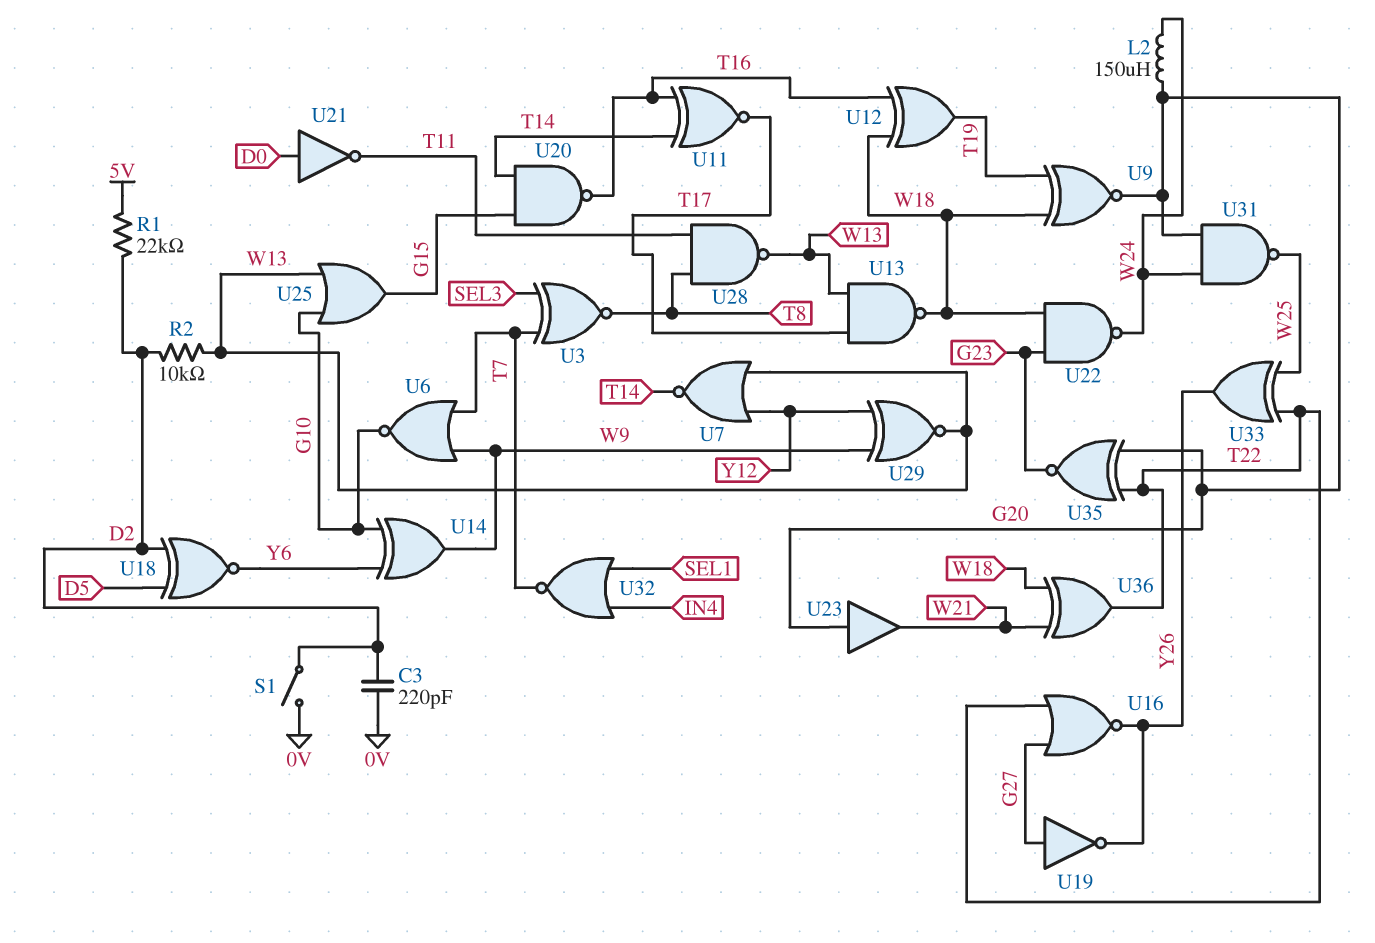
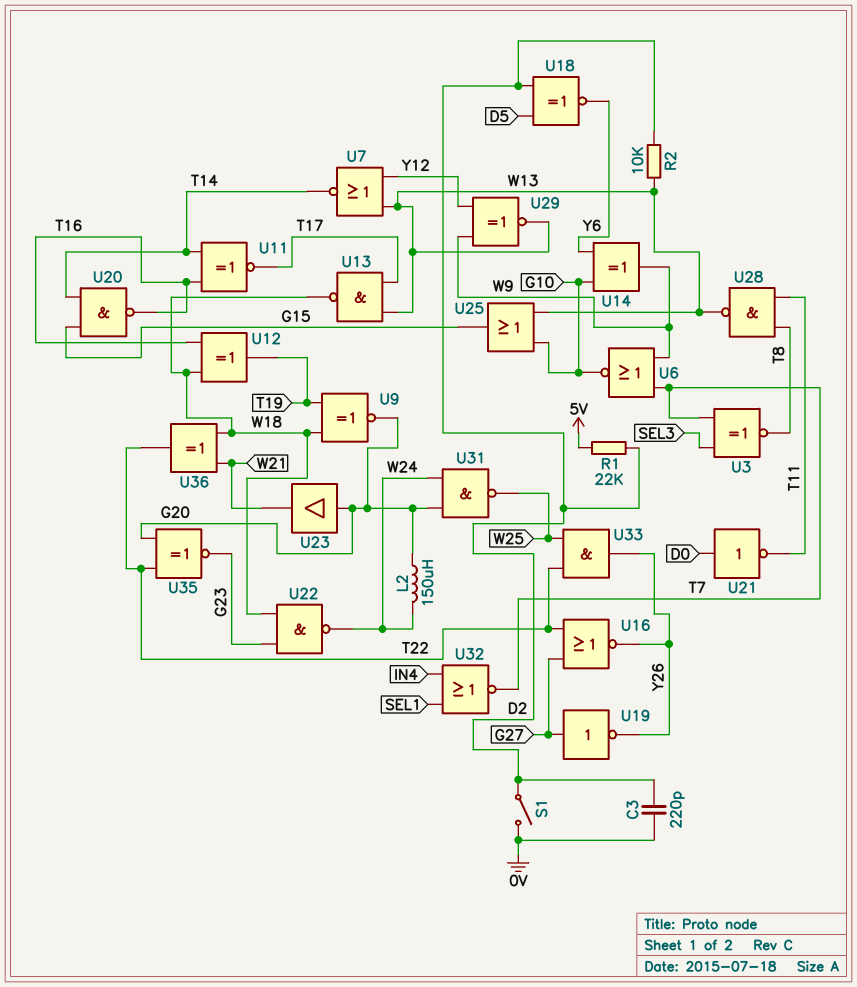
U33: XOR (in T22, in W25, out Y26) -> AND (in T22, in W25, out Y26)

